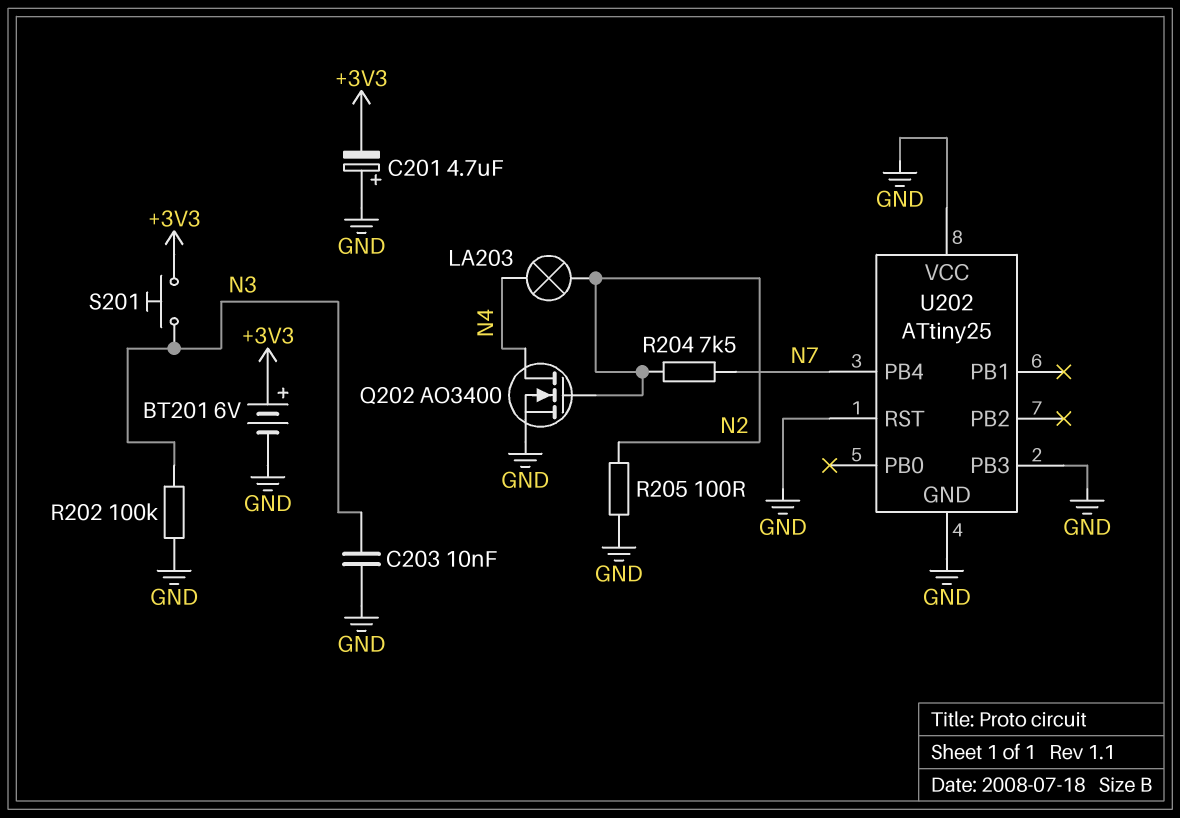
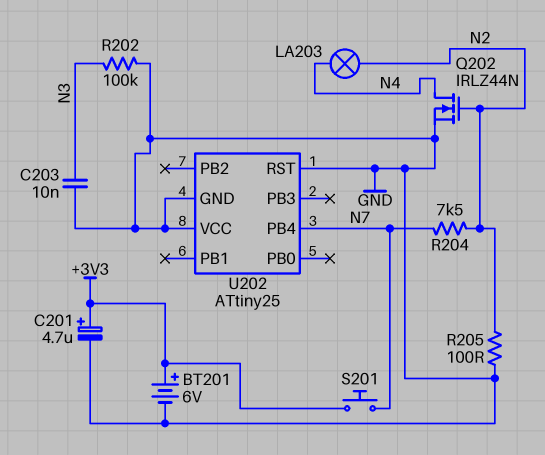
C201: 4.7uF (plus GND, minus +3V3) -> 4.7uF (plus +3V3, minus GND)
Q202: NMOS AO3400 (G N2, D N4, S GND) -> NMOS IRLZ44N (G N2, D N4, S GND)
S201: button (+3V3, N3) -> button (+3V3, N7)
U202 pin PB3: GND -> none

